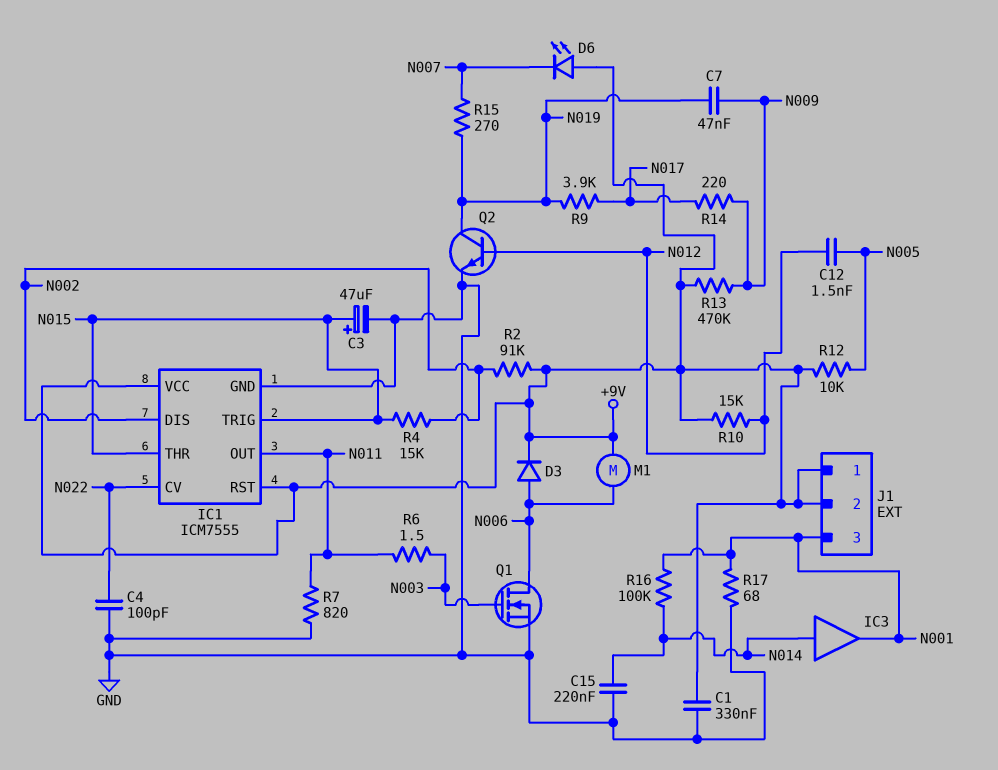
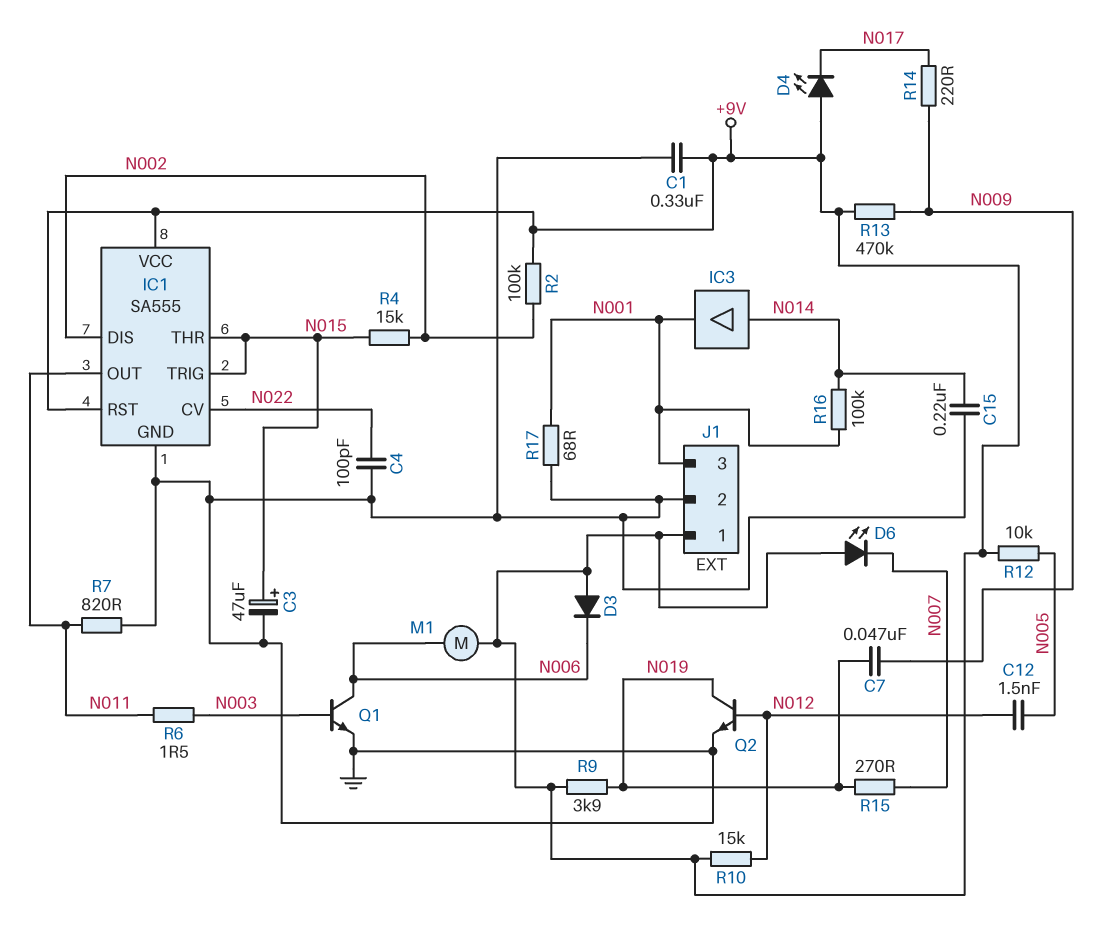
D3: diode (A N006, K +9V) -> diode (A +9V, K N006)
D4: none -> LED (A +9V, K N017)
IC1: ICM7555 -> SA555
J1 pin 2: +9V -> GND
Q1: NMOS (G N003, D N006, S GND) -> NPN (B N003, C N006, E GND)
R2: 91k (+9V, N002) -> 100k (+9V, N002)
R9: 3.9k (N017, N019) -> 3.9k (+9V, N019)

